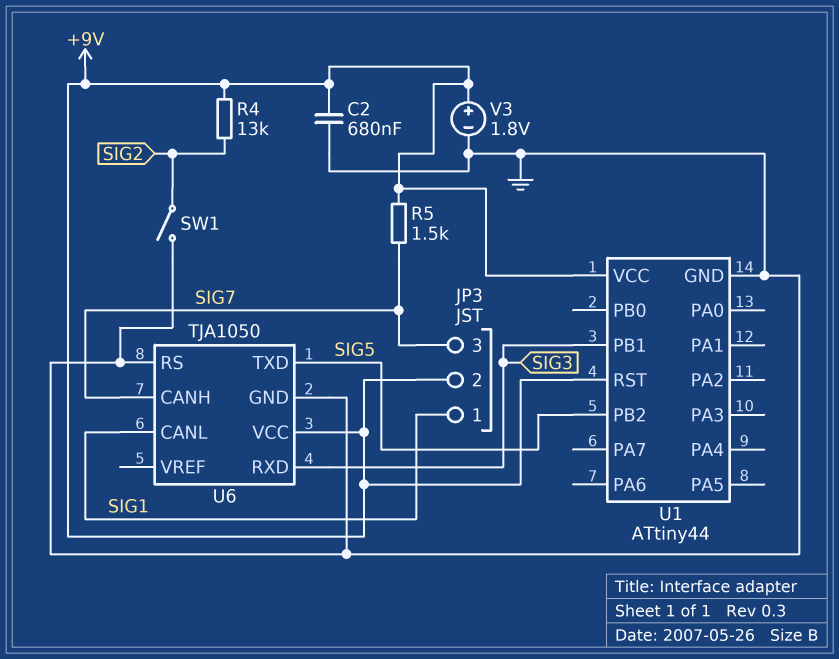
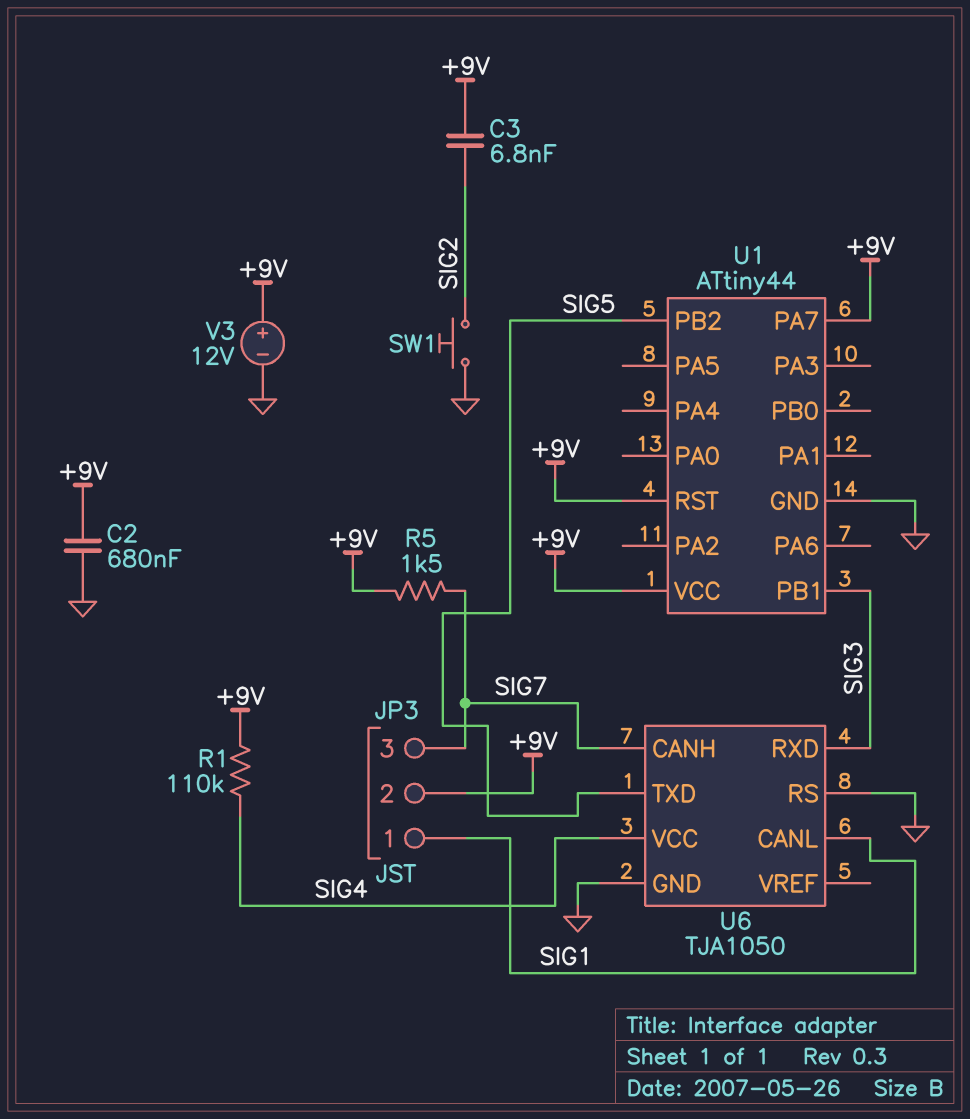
C3: none -> 6.8nF (+9V, SIG2)
R1: none -> 110k (+9V, SIG4)
R4: 13k (+9V, SIG2) -> none
SW1: switch (GND, SIG2) -> button (GND, SIG2)
U1 pin PA7: none -> +9V
U6 pin VCC: +9V -> SIG4
V3: 1.8V (plus +9V, minus GND) -> 12V (plus +9V, minus GND)

